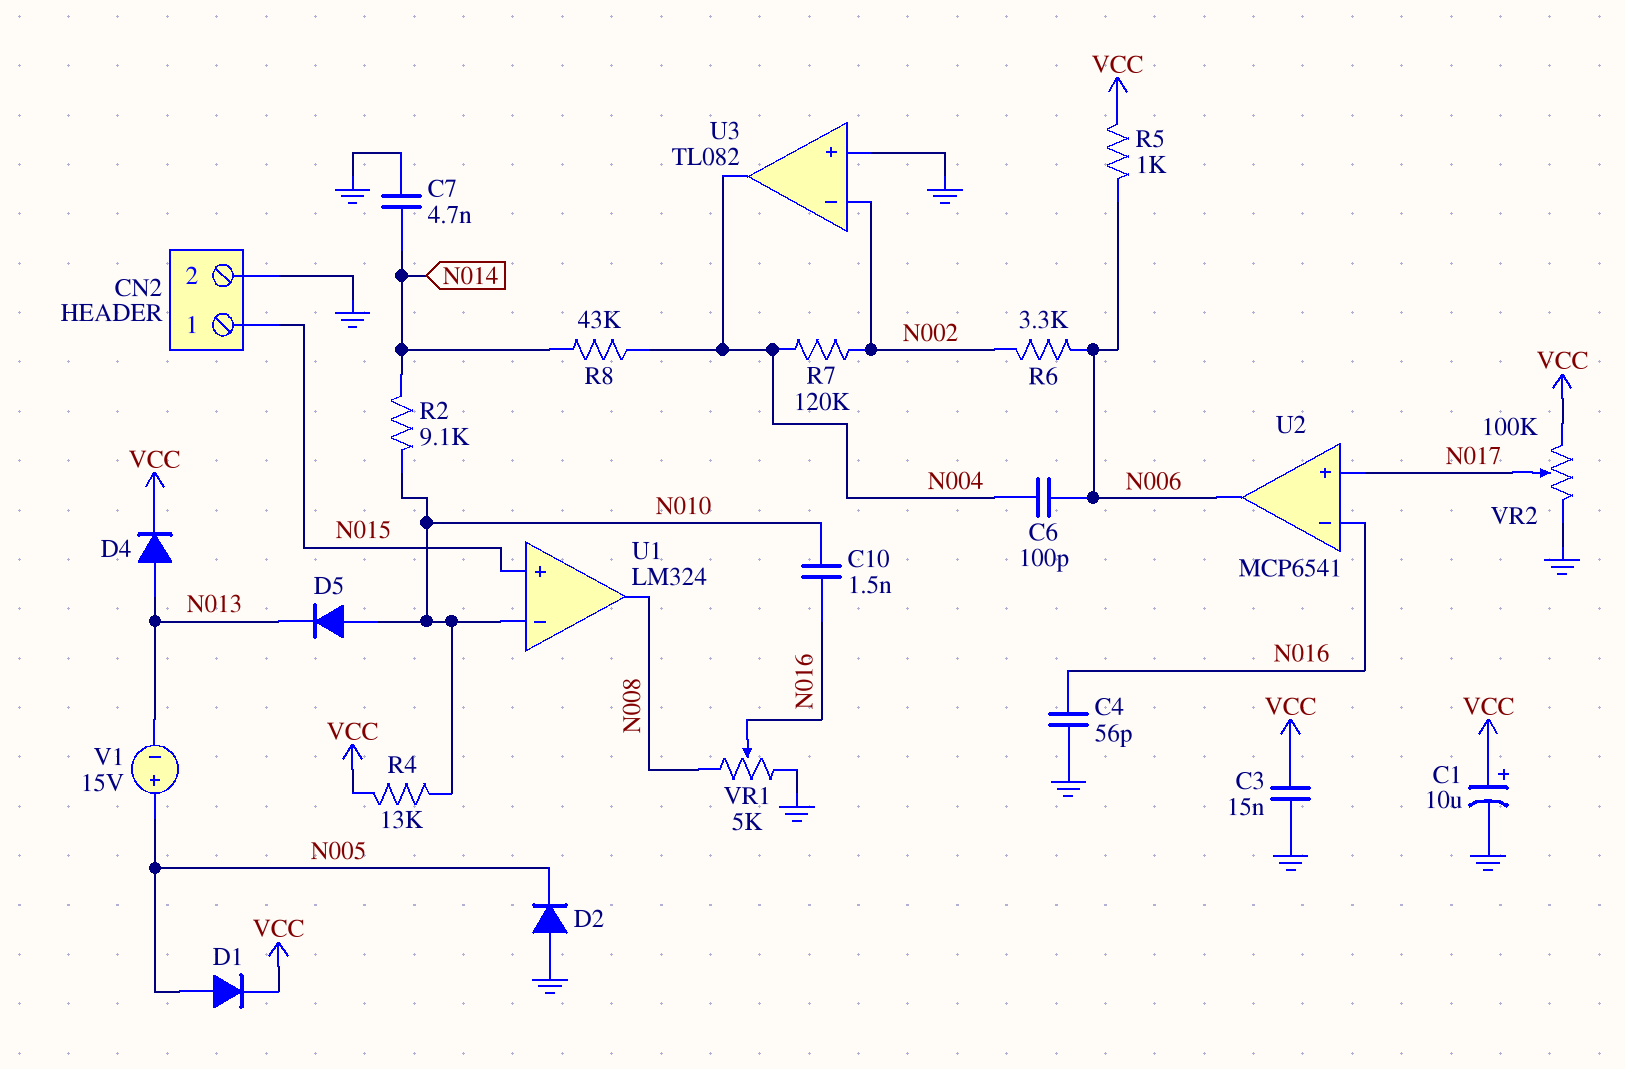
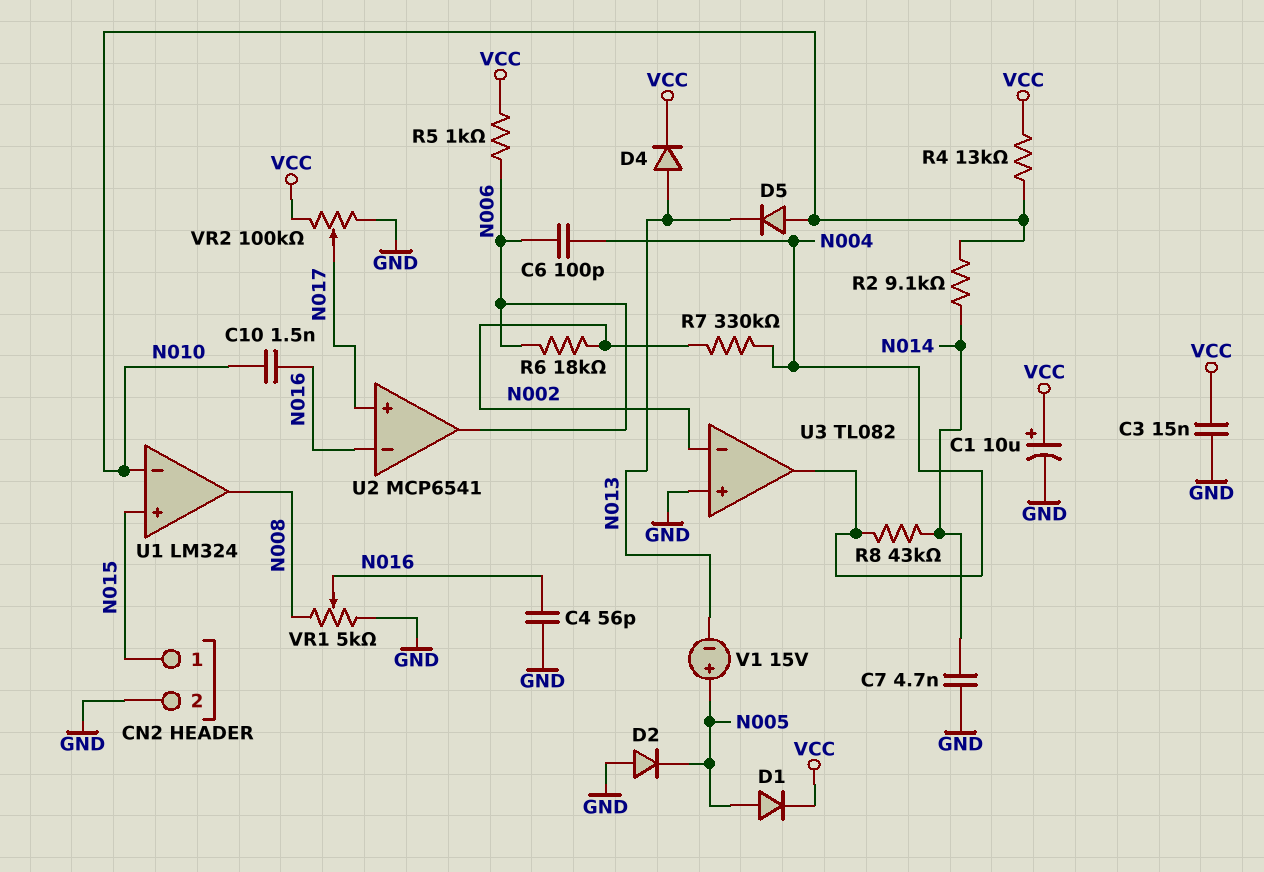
R6: 3.3k (N002, N006) -> 18k (N002, N006)
R7: 120k (N002, N004) -> 330k (N002, N004)

